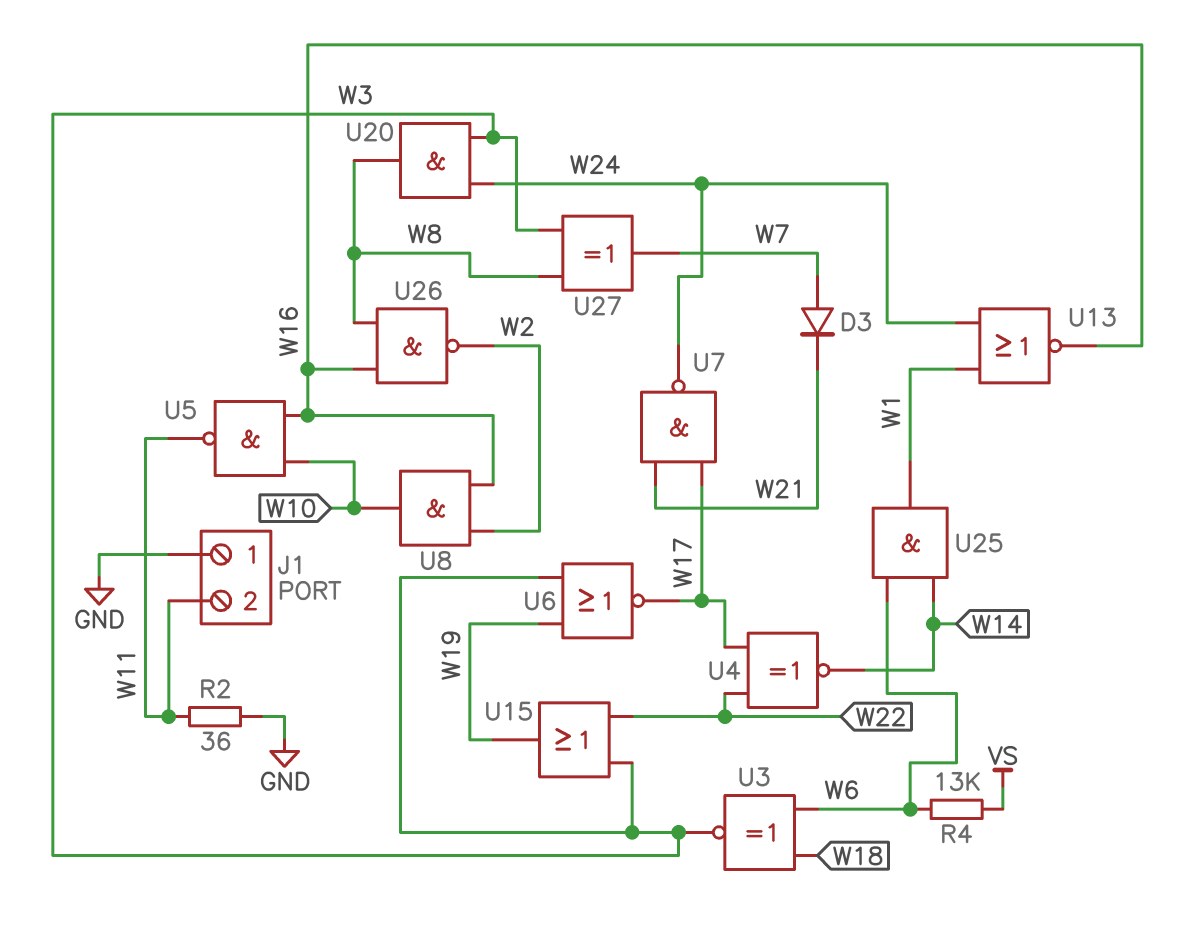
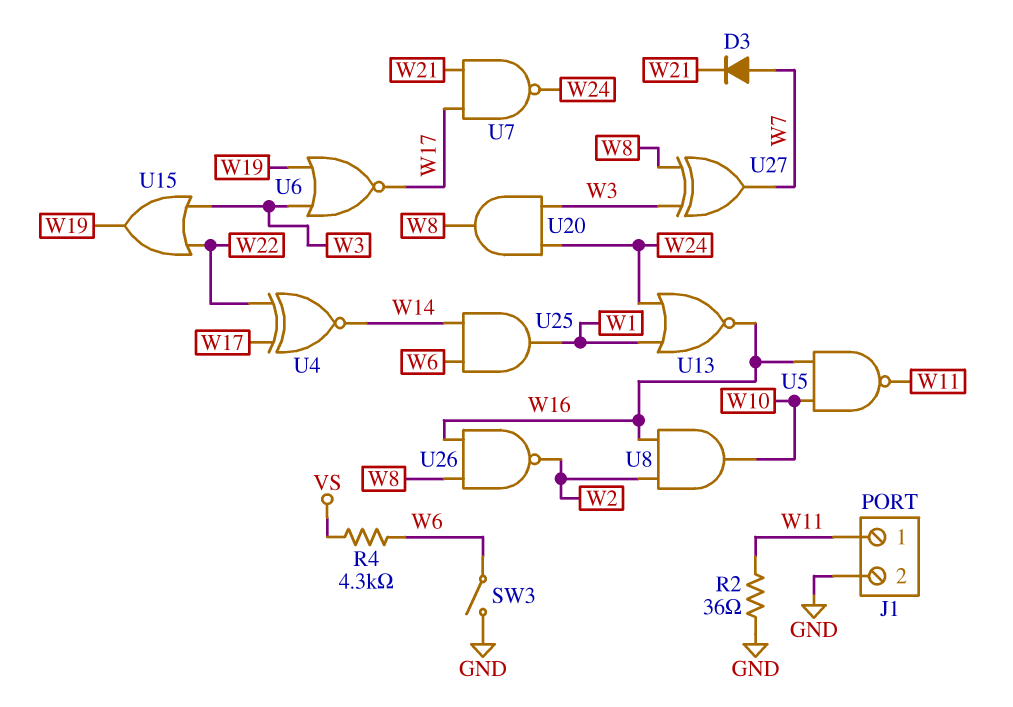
J1 pin 1: GND -> W11
J1 pin 2: W11 -> GND
R4: 13k (VS, W6) -> 4.3k (VS, W6)
SW3: none -> switch (GND, W6)
U3: XNOR (in W6, in W18, out W3) -> none

